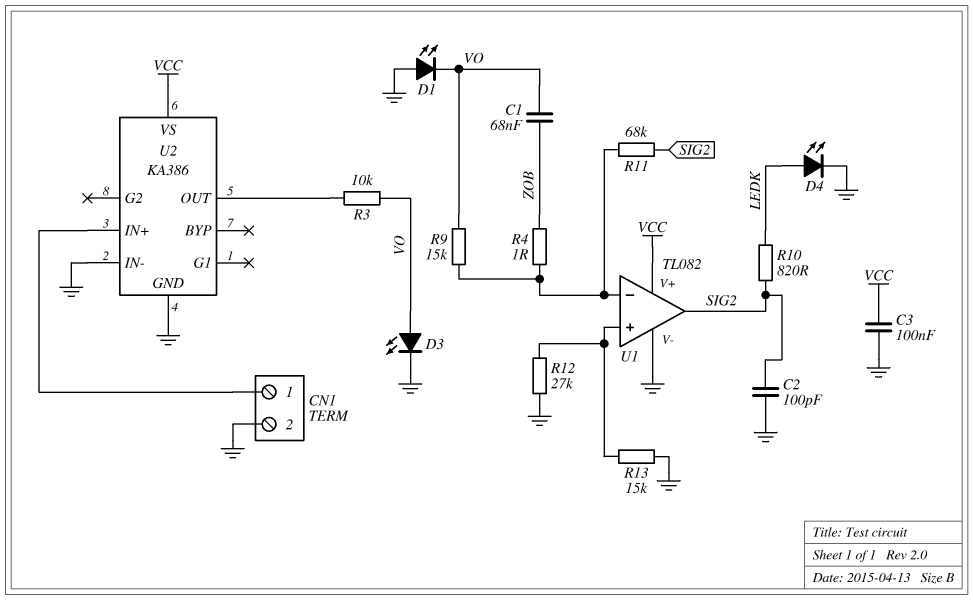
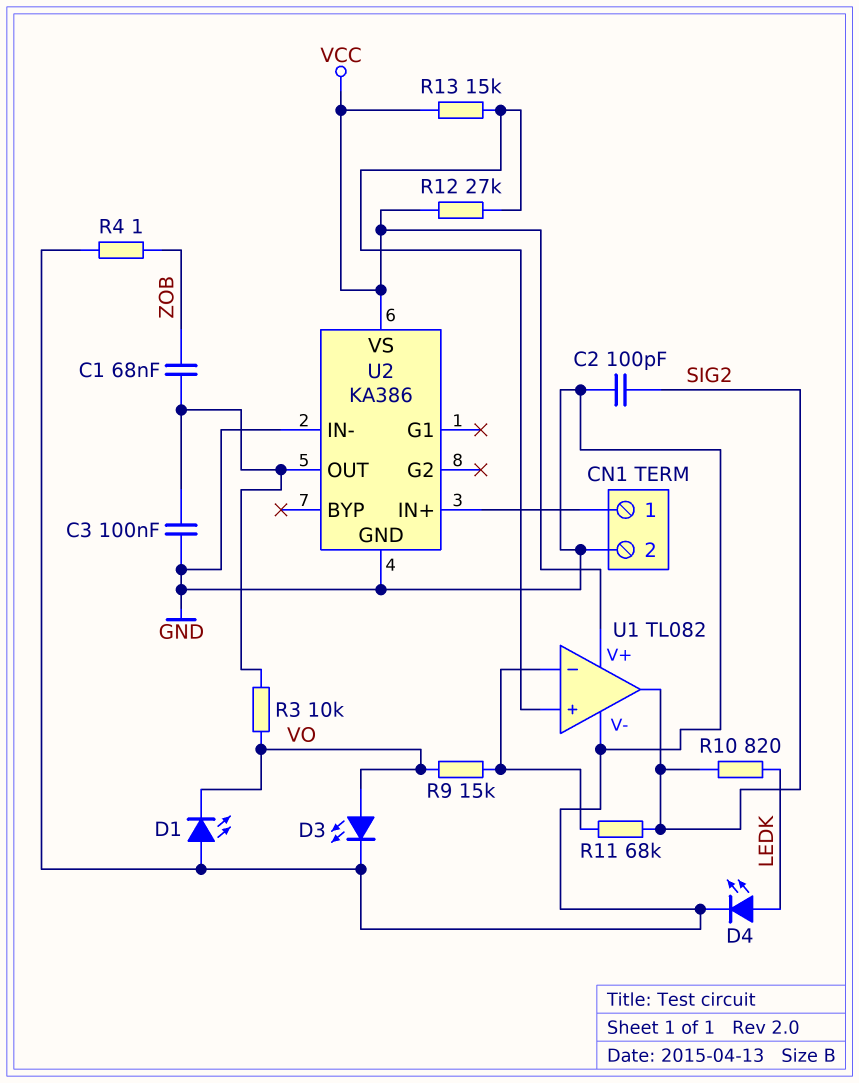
C1: 68nF (VO, ZOB) -> 68nF (U2/OUT, ZOB)
C3: 100nF (GND, VCC) -> 100nF (GND, U2/OUT)
R4: 1 (U1/in-, ZOB) -> 1 (GND, ZOB)
R12: 27k (GND, U1/in+) -> 27k (U1/in+, VCC)
R13: 15k (GND, U1/in+) -> 15k (U1/in+, VCC)

